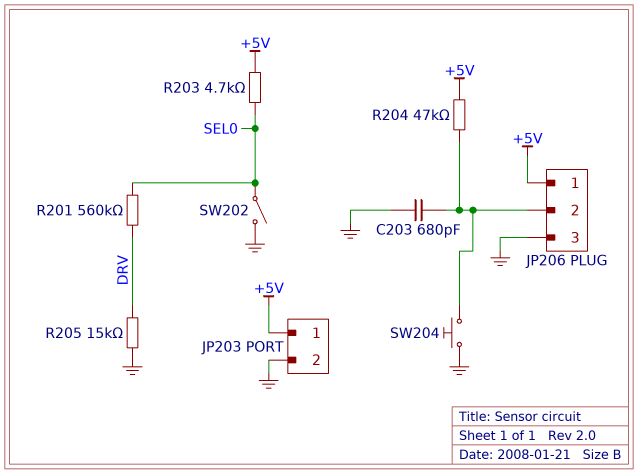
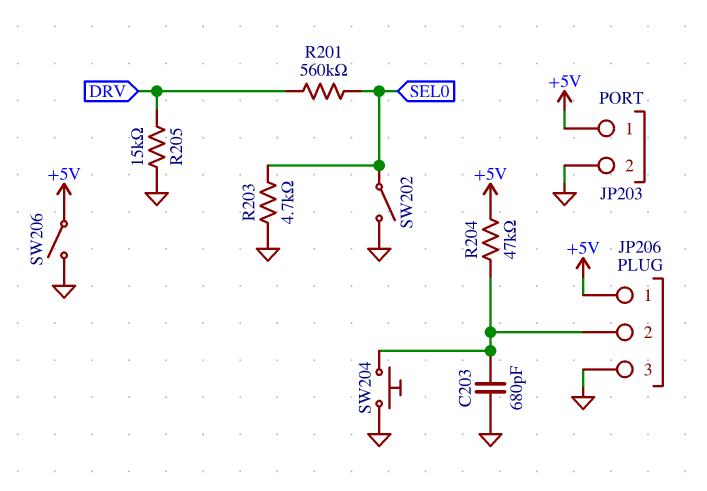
R203: 4.7k (+5V, SEL0) -> 4.7k (GND, SEL0)
SW206: none -> switch (+5V, GND)

